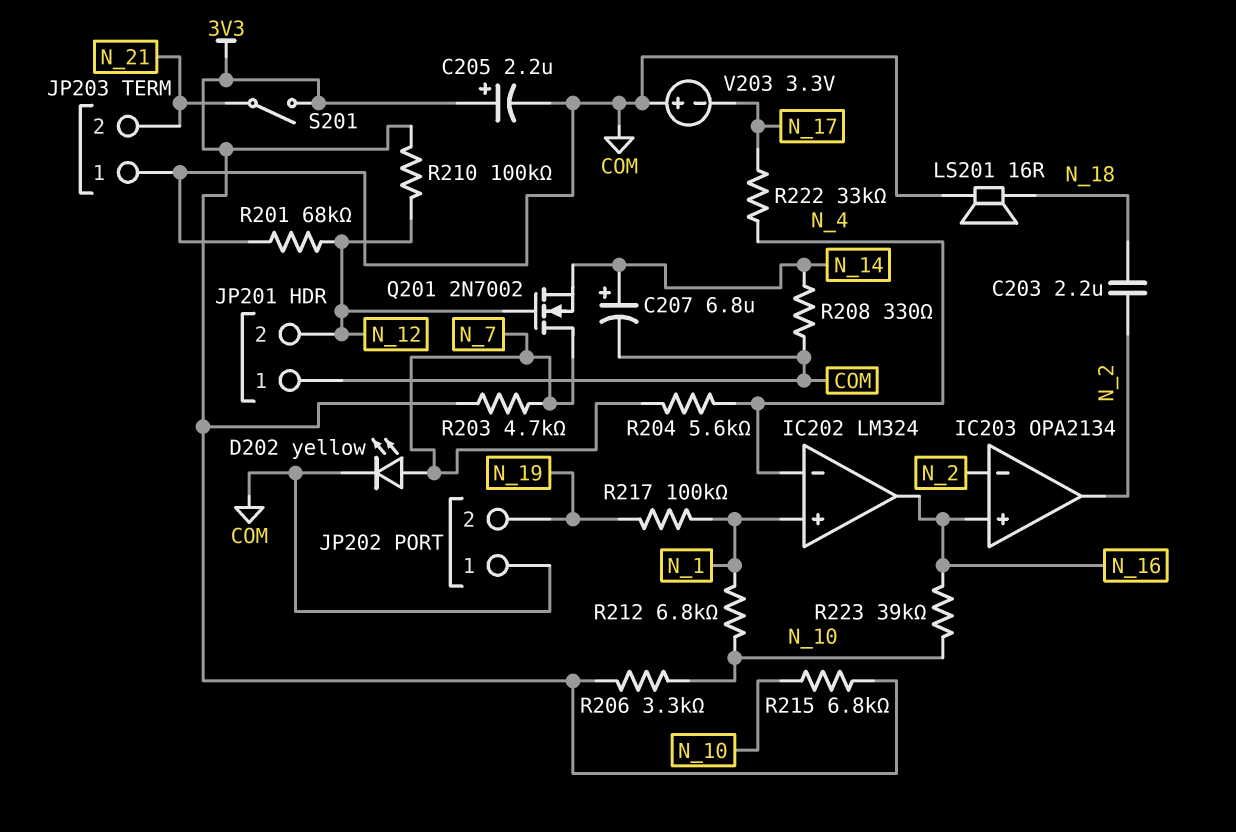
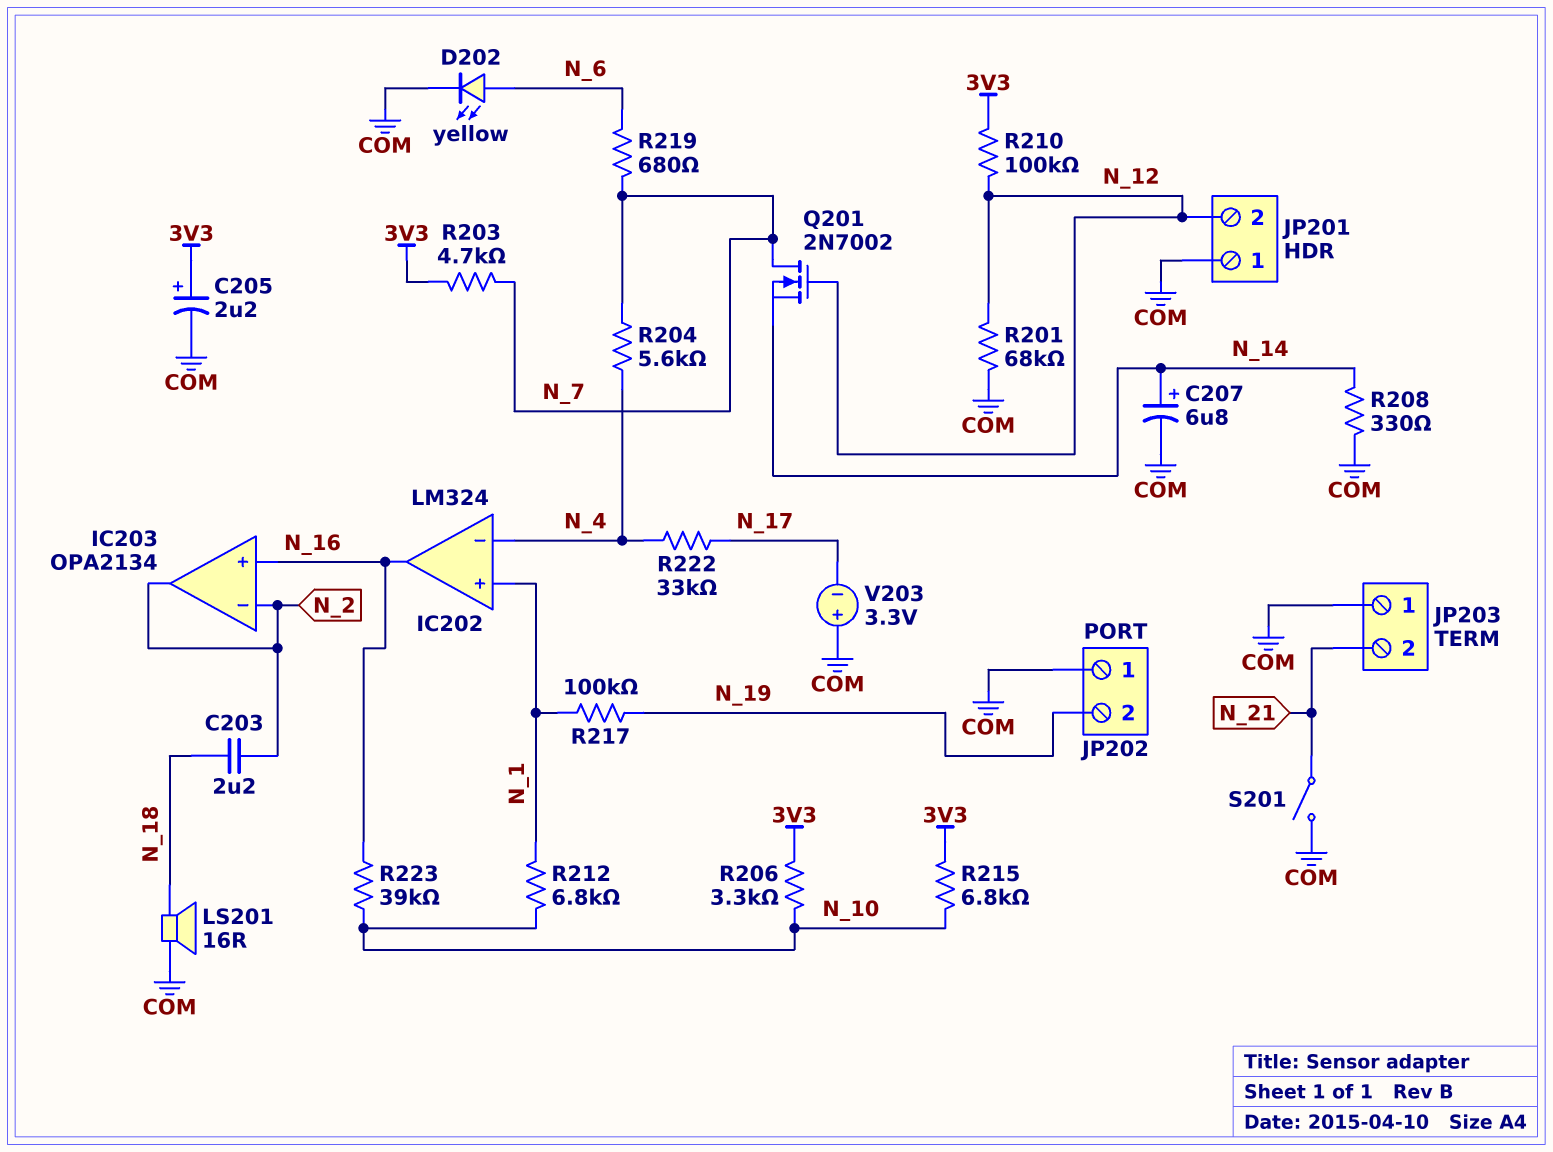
D202: LED yellow (A N_7, K COM) -> LED yellow (A N_6, K COM)
R219: none -> 680 (N_6, N_7)
S201: switch (3V3, N_21) -> switch (COM, N_21)

